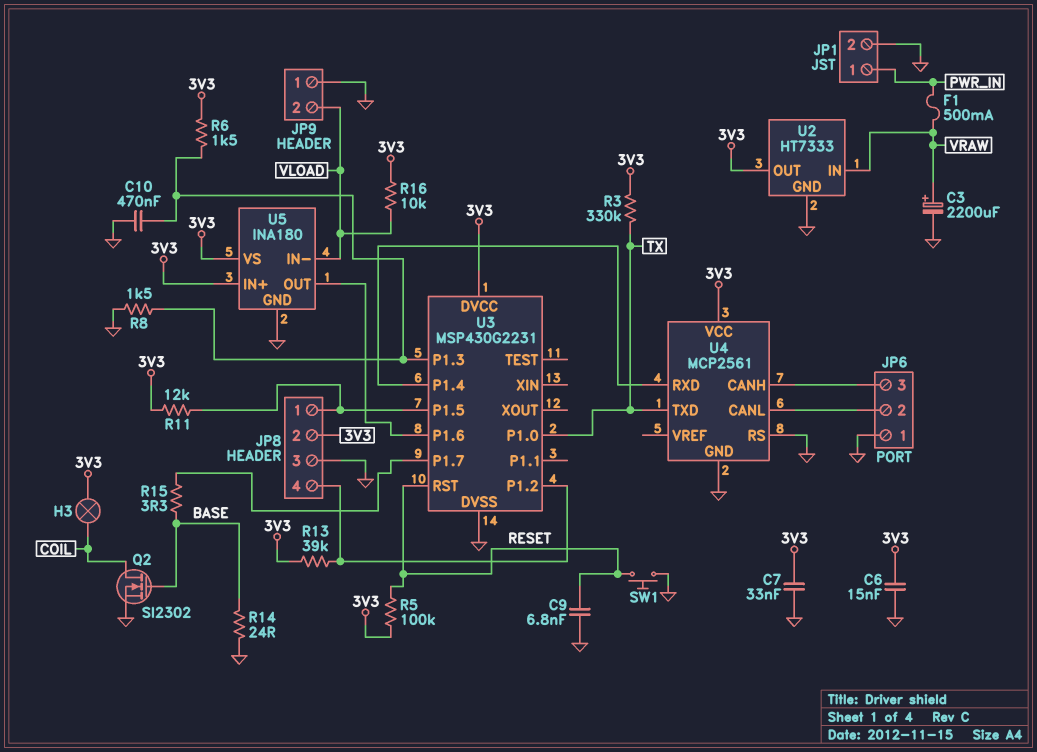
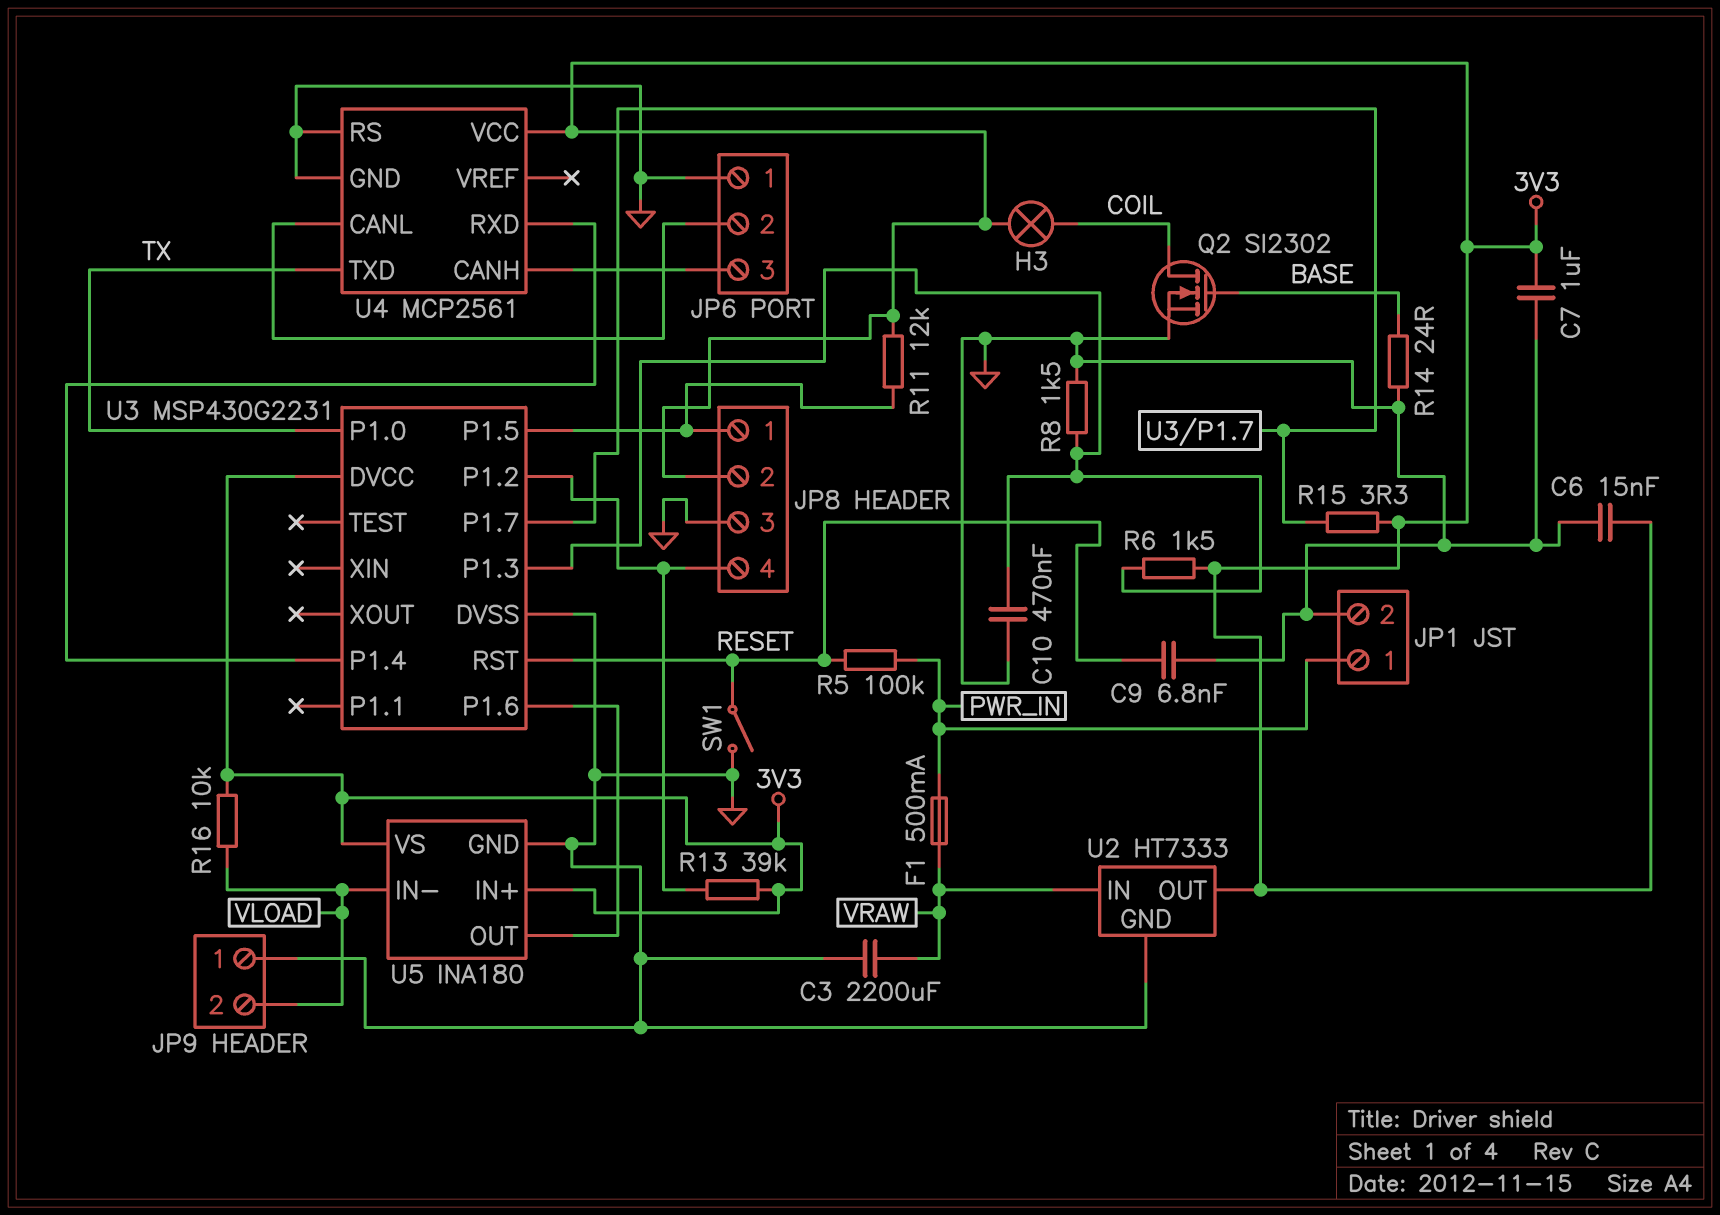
C3: 2200uF (plus VRAW, minus GND) -> 2200uF (GND, VRAW)
C7: 33nF (3V3, GND) -> 1uF (3V3, GND)
R3: 330k (3V3, TX) -> none
R5: 100k (3V3, RESET) -> 100k (PWR_IN, RESET)
R15: 3.3 (BASE, U3/P1.7) -> 3.3 (3V3, U3/P1.7)
SW1: button (GND, RESET) -> switch (GND, RESET)

